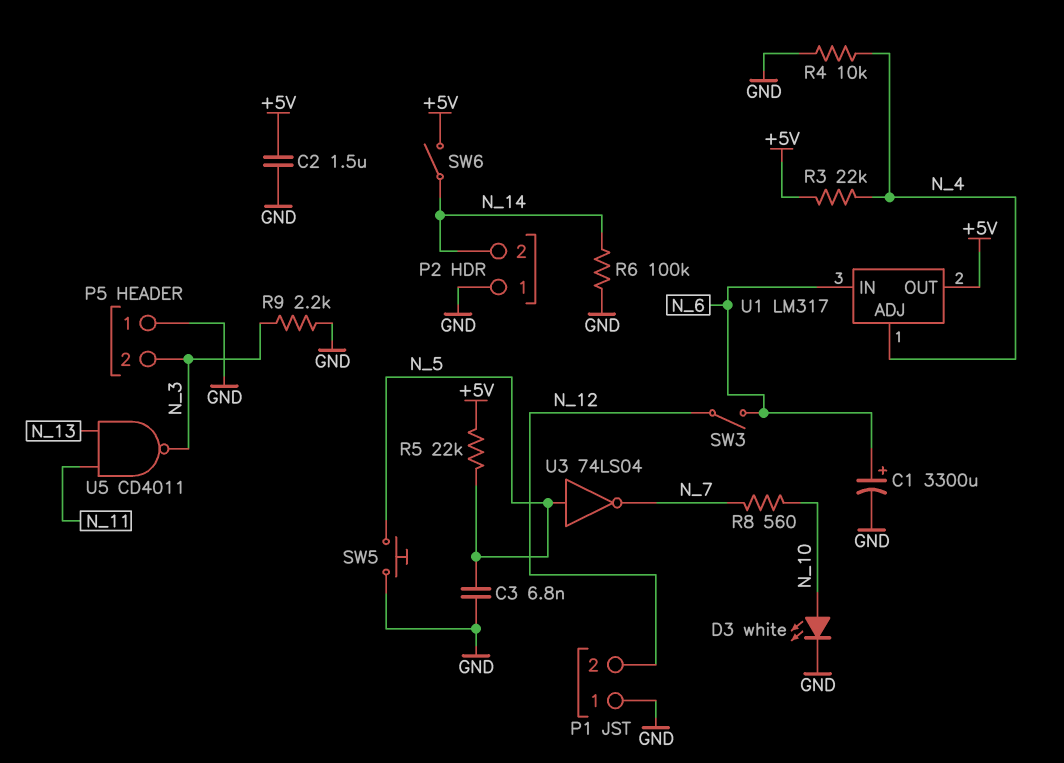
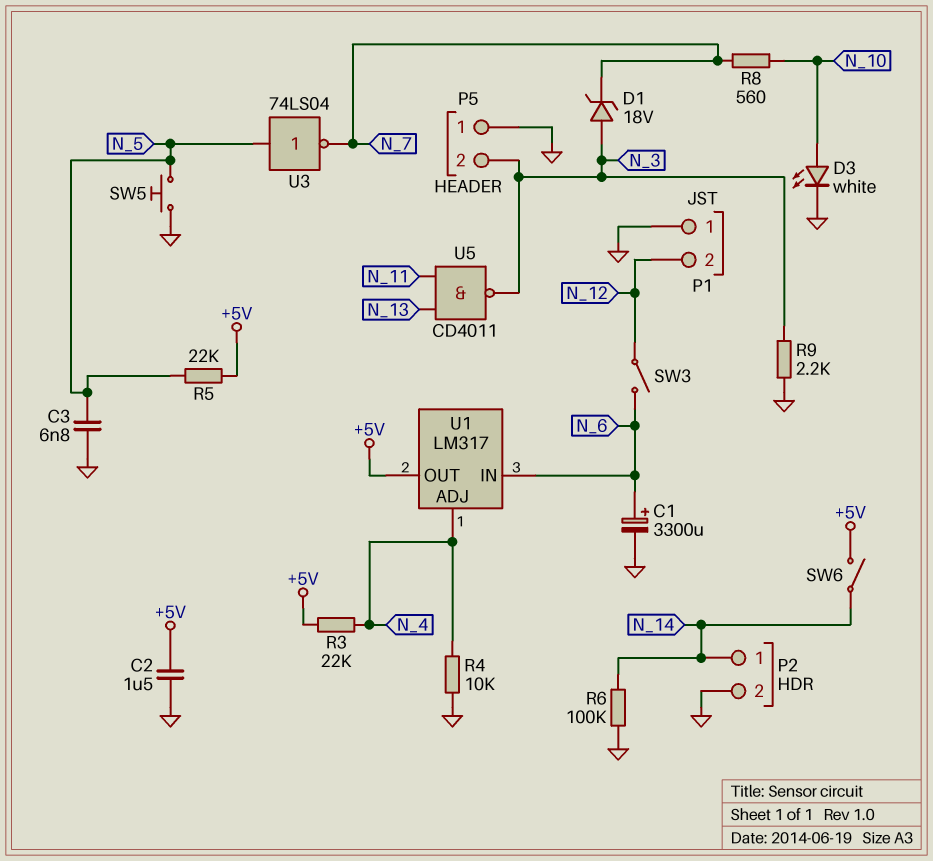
D1: none -> zener 18V (A N_3, K N_7)
P2 pin 1: GND -> N_14
P2 pin 2: N_14 -> GND

